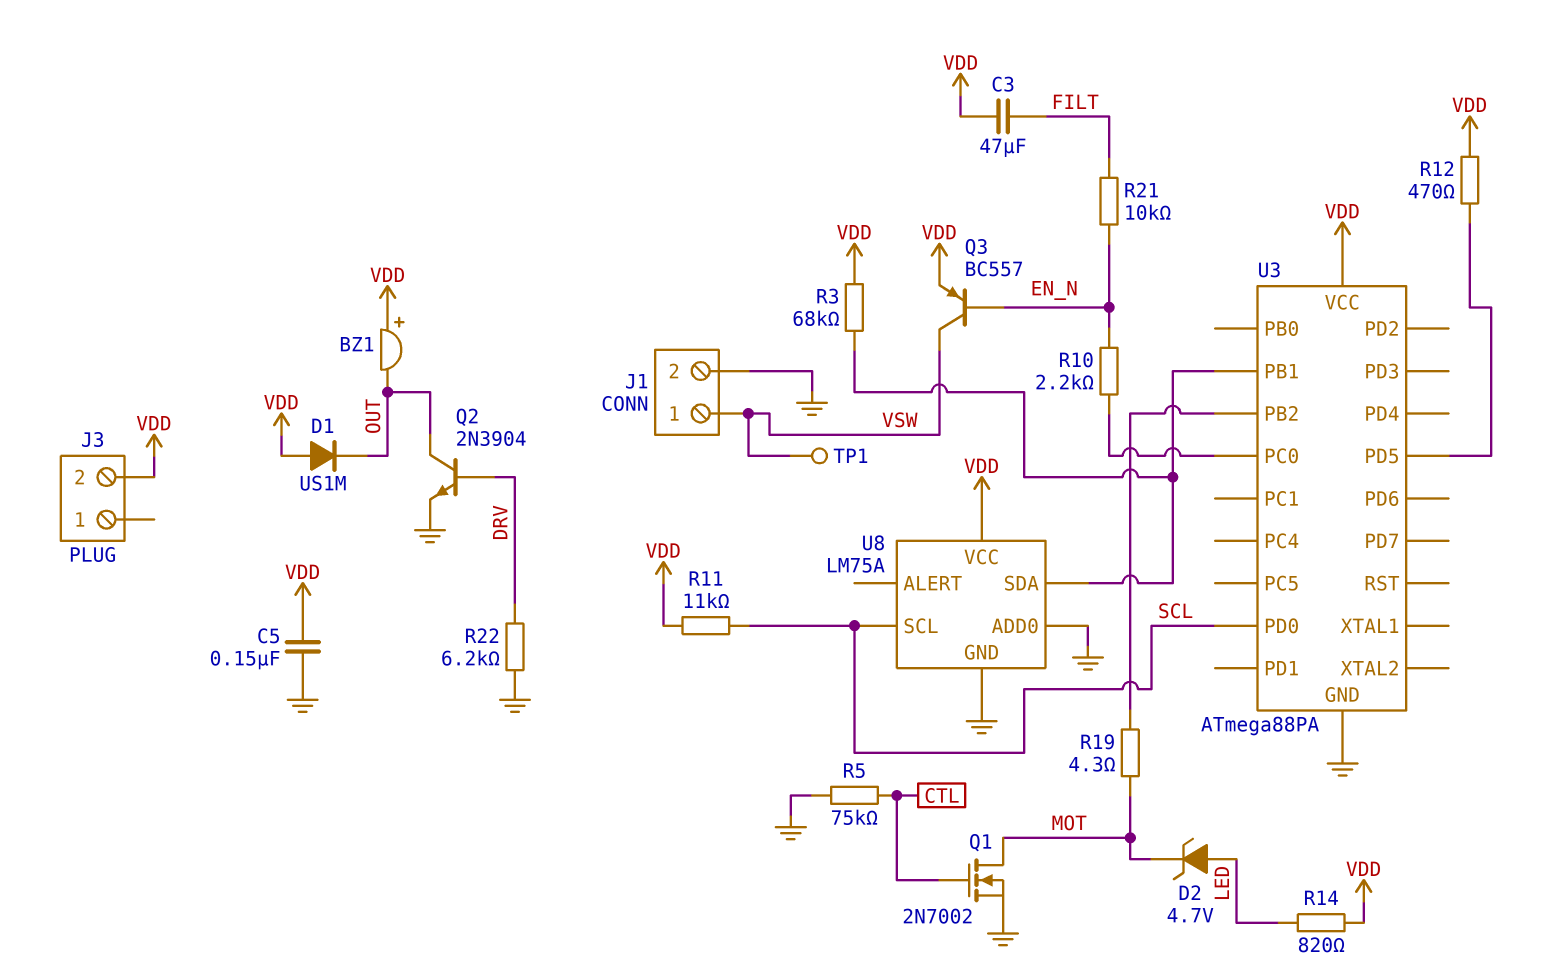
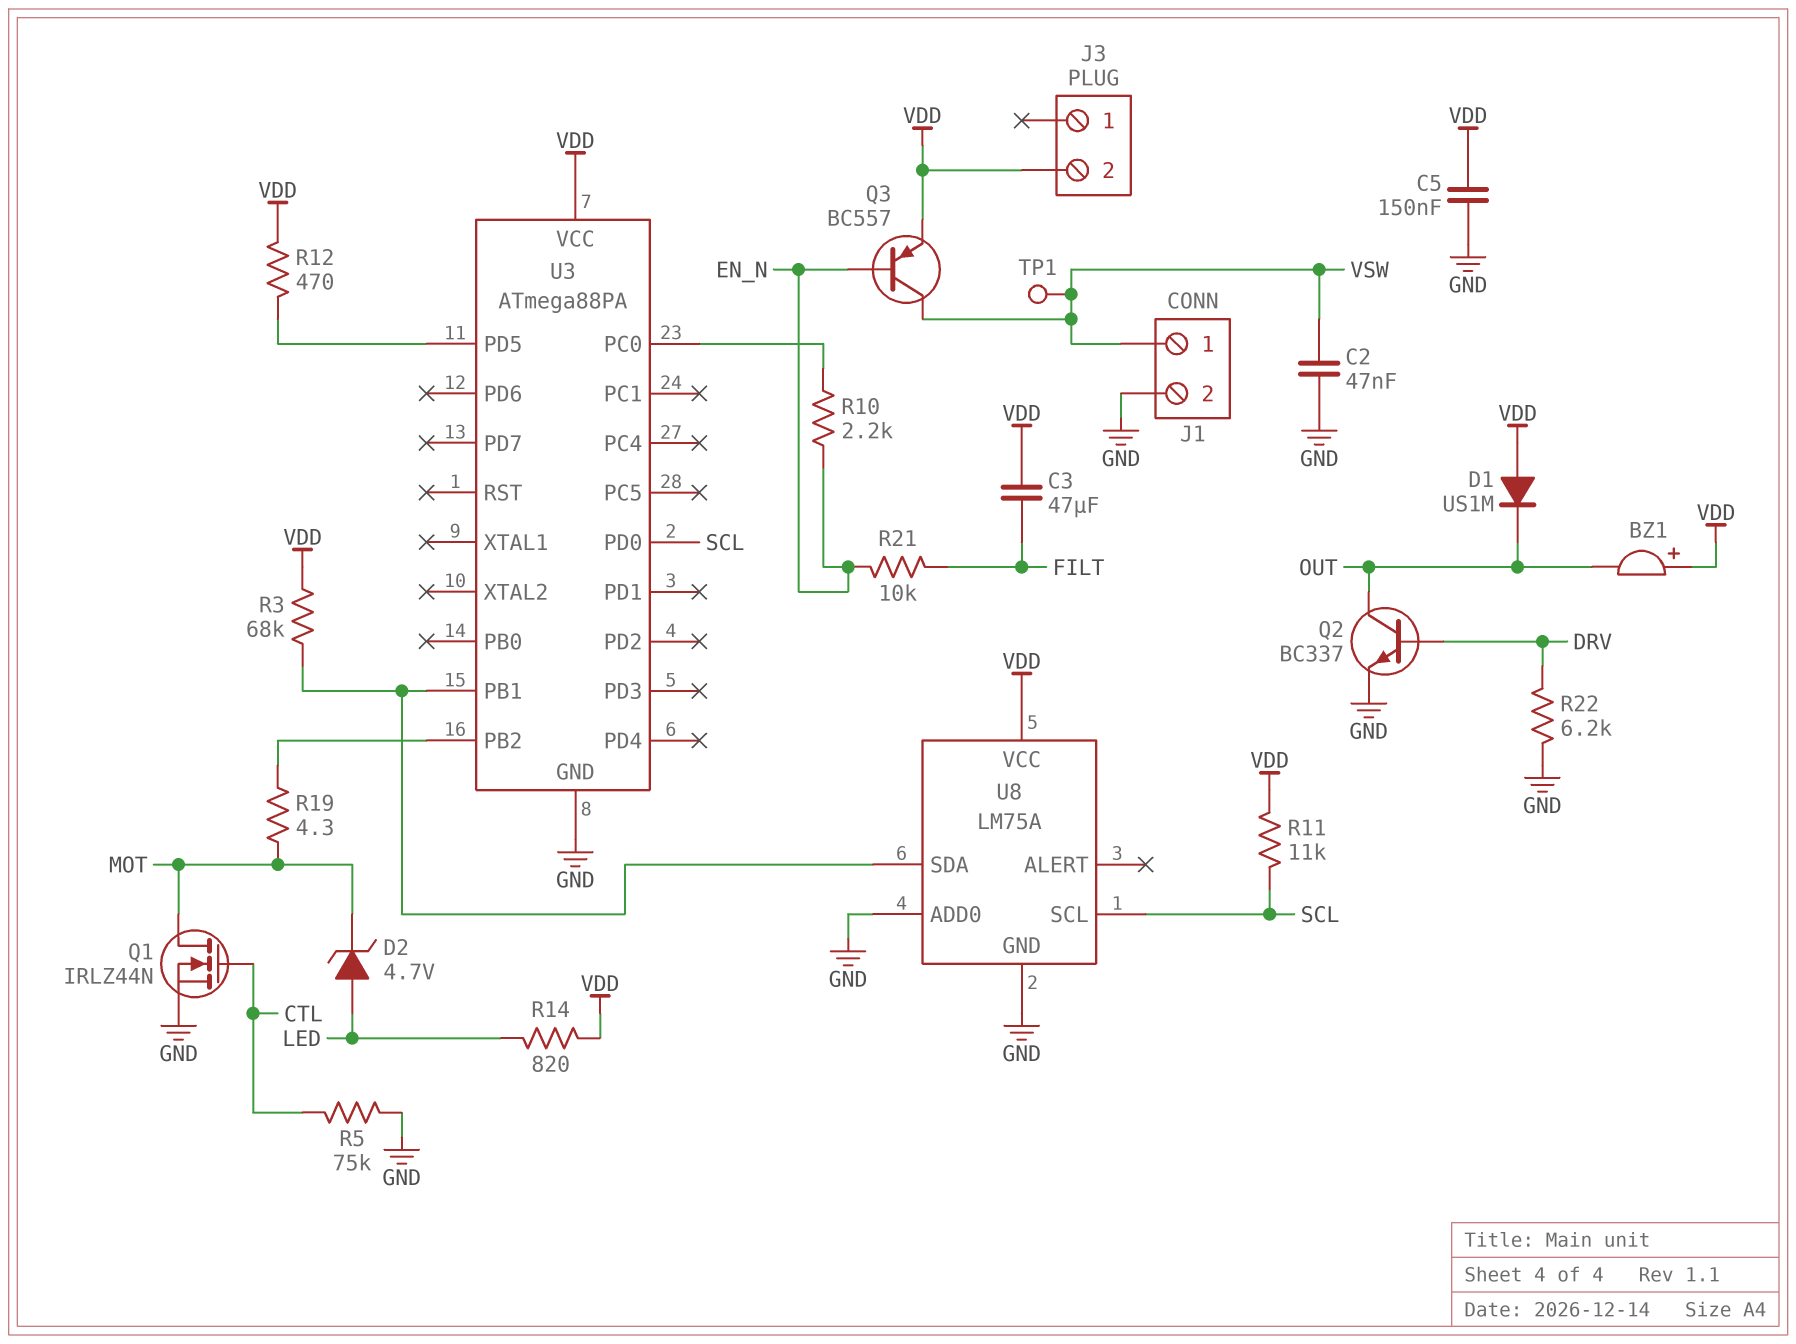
C2: none -> 47nF (GND, VSW)
Q1: NMOS 2N7002 (G CTL, D MOT, S GND) -> NMOS IRLZ44N (G CTL, D MOT, S GND)
Q2: NPN 2N3904 (B DRV, C OUT, E GND) -> NPN BC337 (B DRV, C OUT, E GND)

